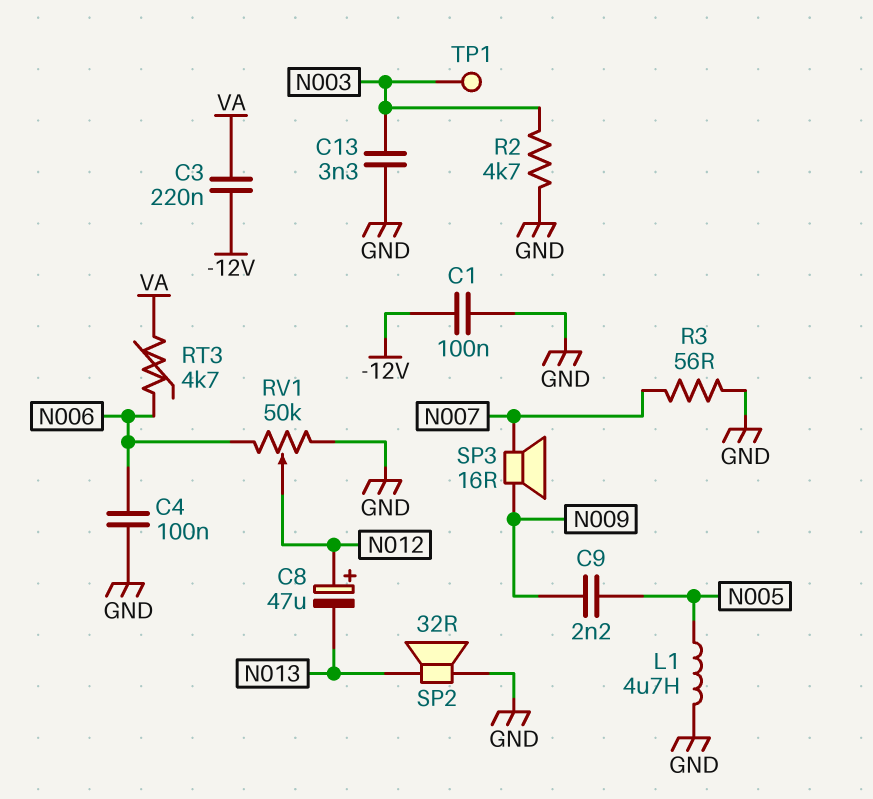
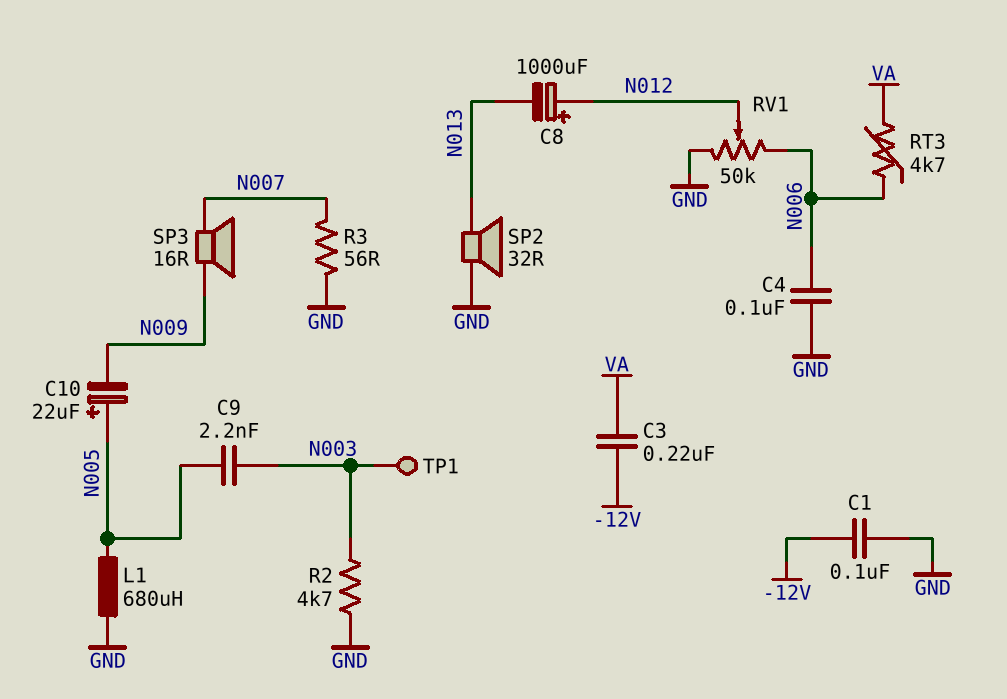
C8: 47uF (plus N012, minus N013) -> 1000uF (plus N012, minus N013)
C9: 2.2nF (N005, N009) -> 2.2nF (N003, N005)
C10: none -> 22uF (plus N005, minus N009)
C13: 3.3nF (GND, N003) -> none
L1: 4.7uH (GND, N005) -> 680uH (GND, N005)

